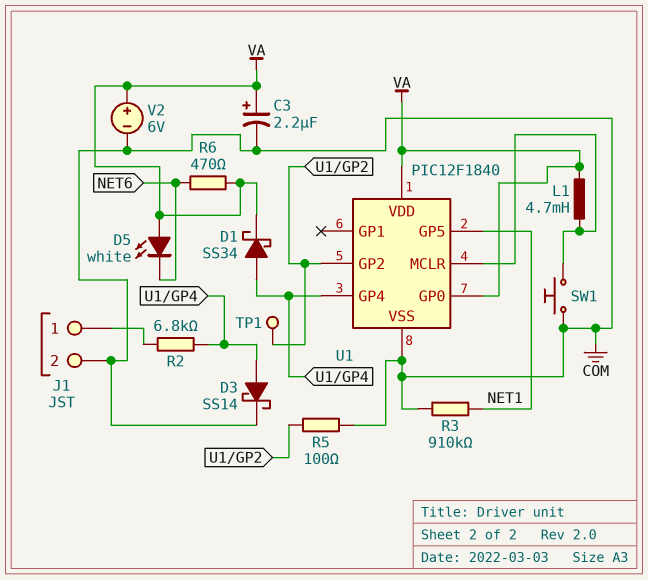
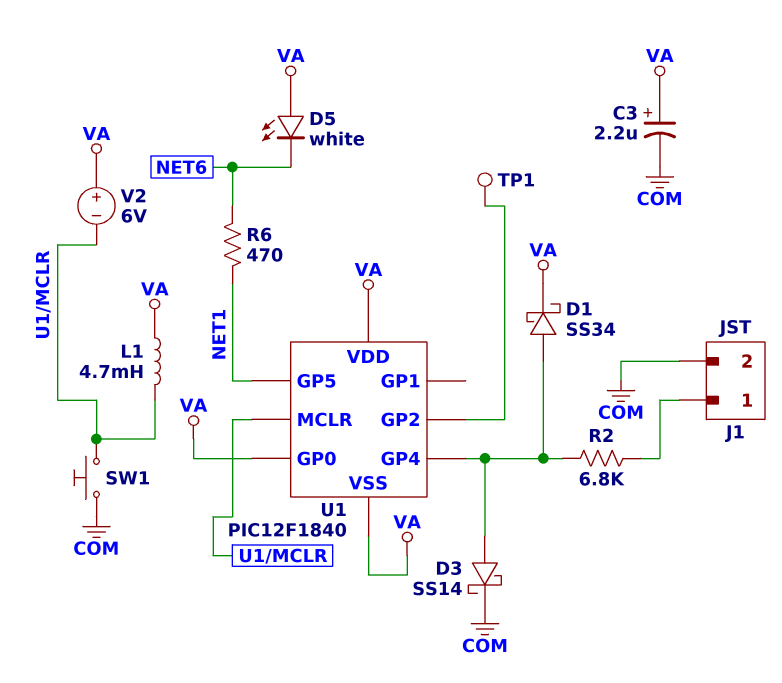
R3: 910k (COM, NET1) -> none
R5: 100 (COM, U1/GP2) -> none
R6: 470 (NET6, VA) -> 470 (NET1, NET6)
U1 pin VSS: COM -> VA
V2: 6V (plus VA, minus COM) -> 6V (plus VA, minus U1/MCLR)

